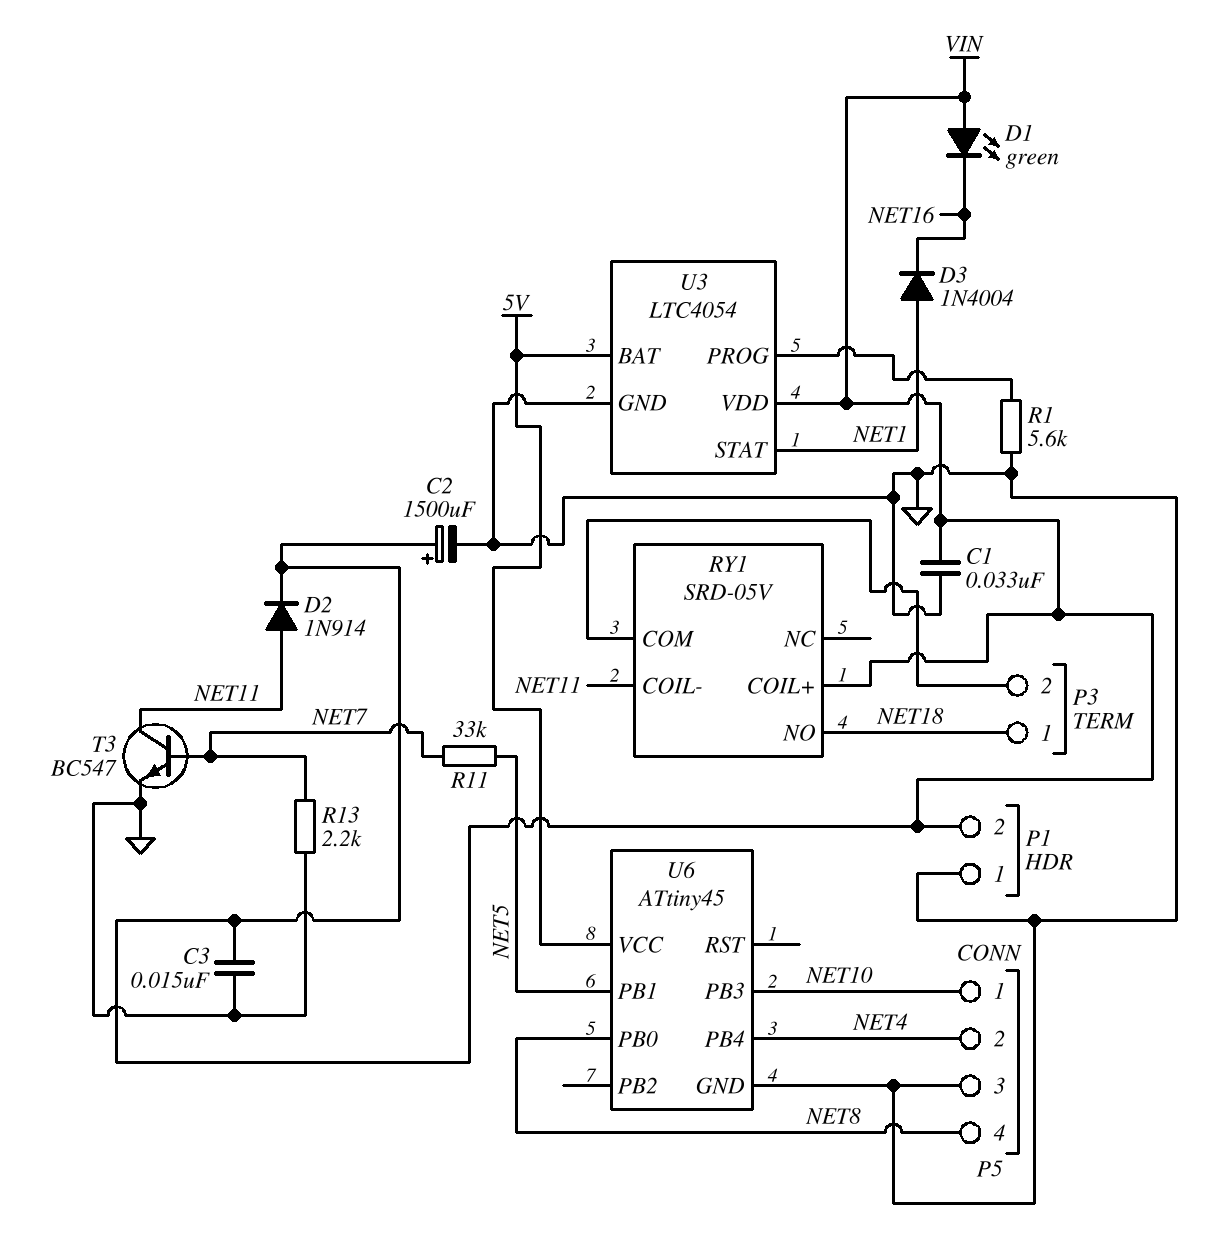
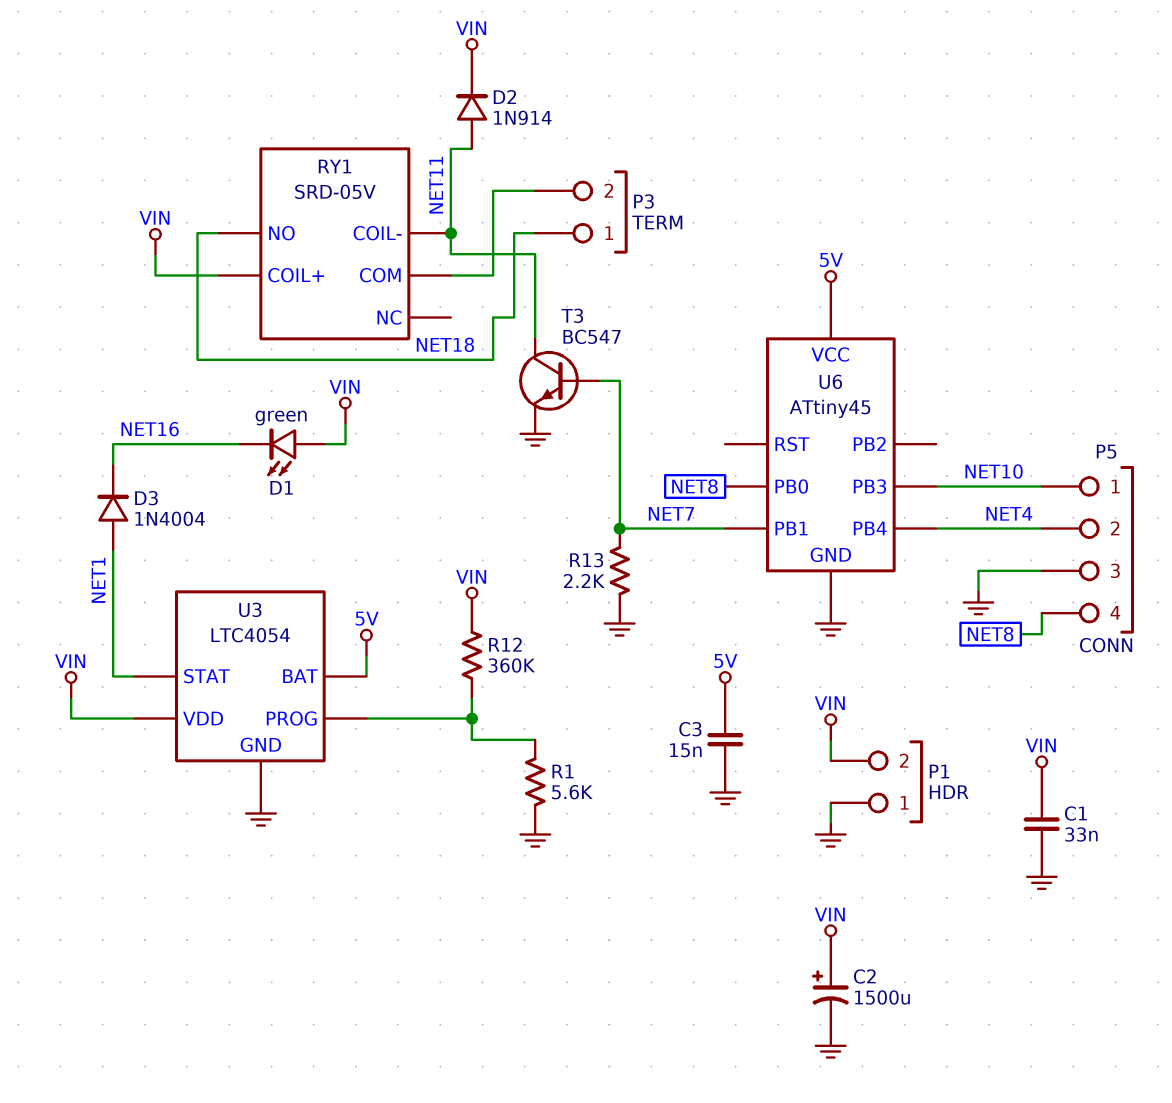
C3: 15nF (GND, VIN) -> 15nF (5V, GND)
R11: 33k (NET5, NET7) -> none
R12: none -> 360k (U3/PROG, VIN)
U6 pin PB1: NET5 -> NET7

